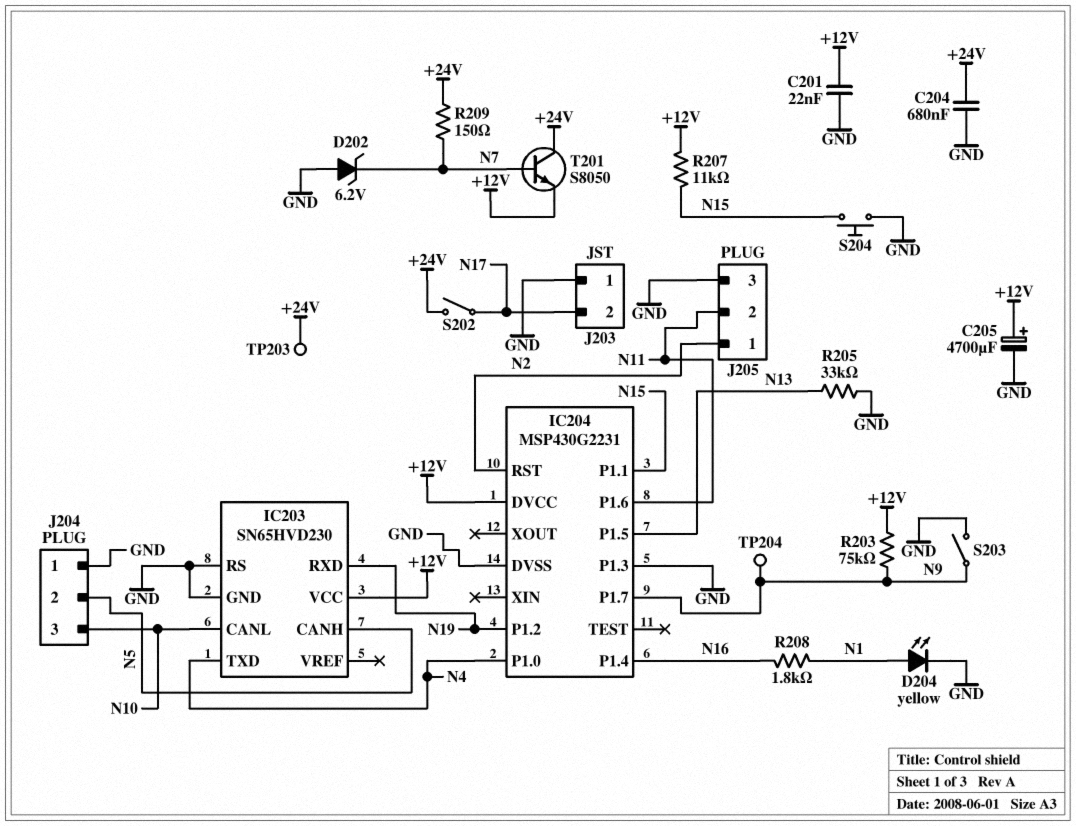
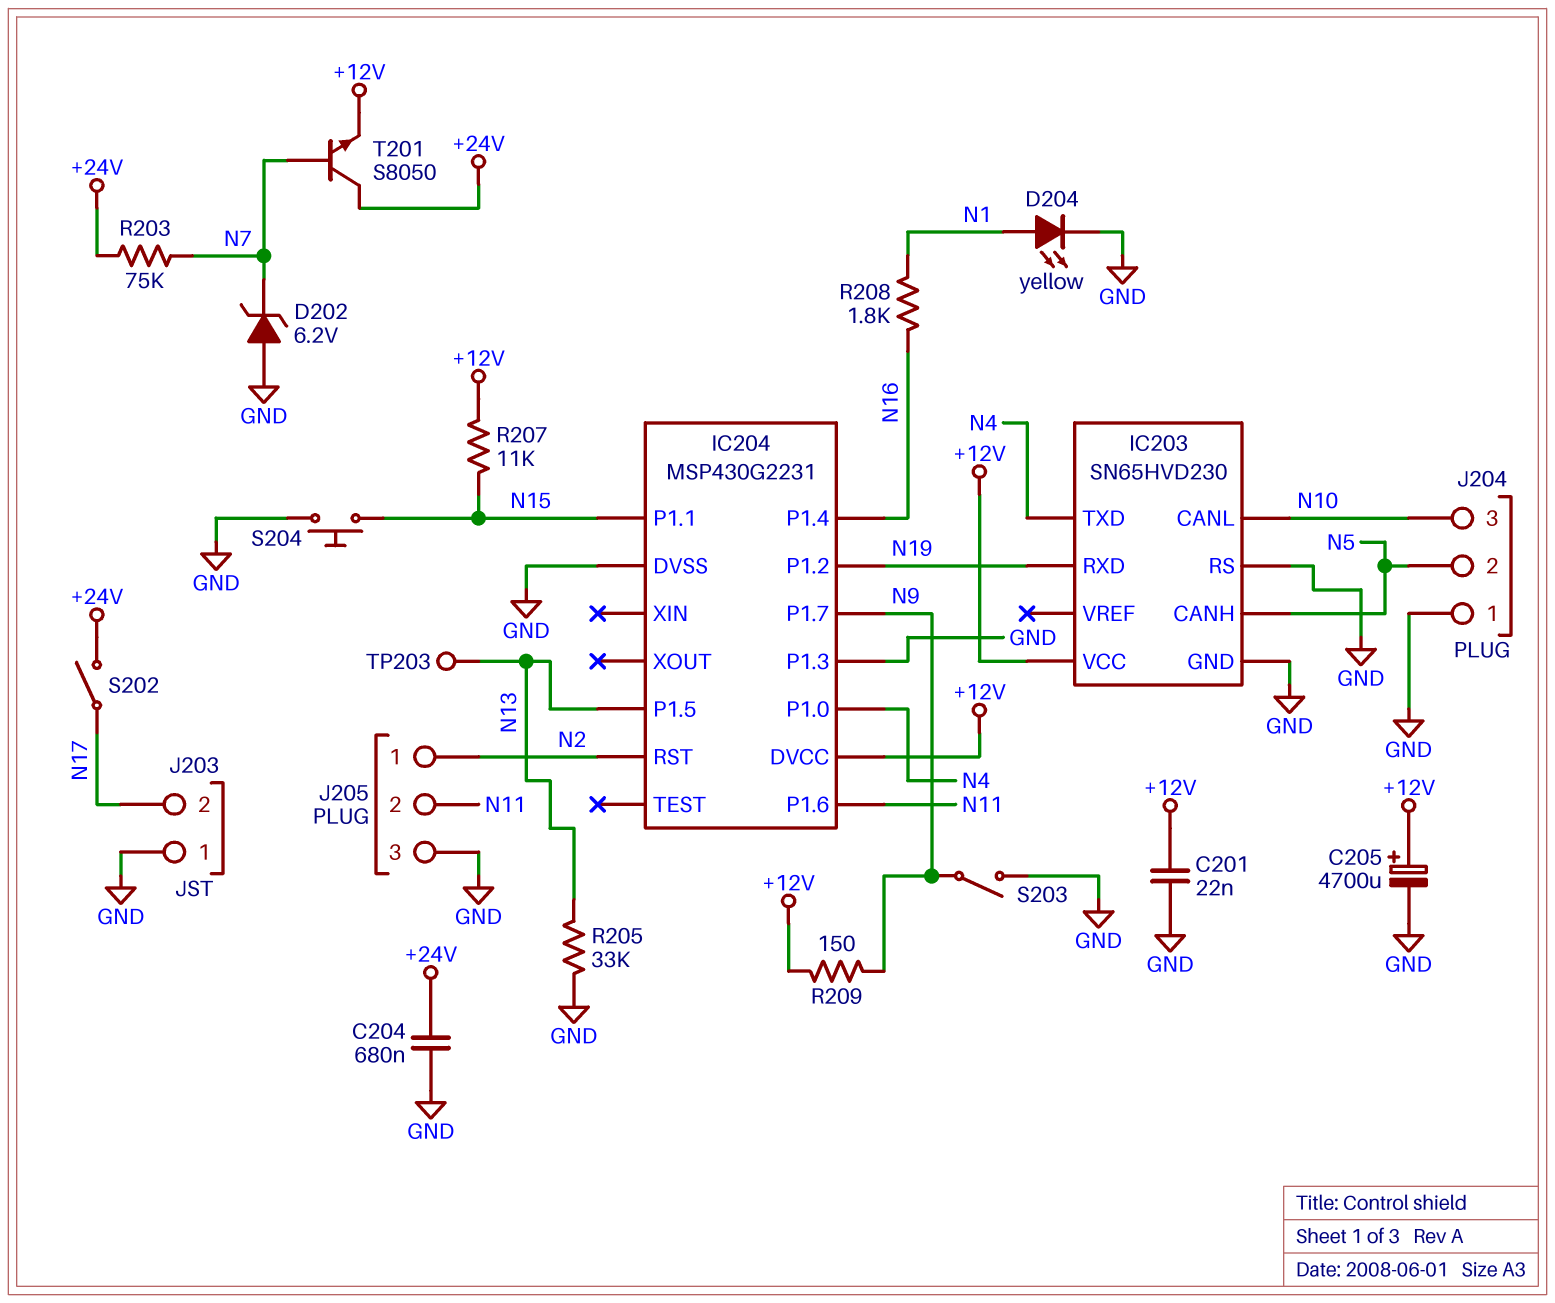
R203: 75k (+12V, N9) -> 75k (+24V, N7)
R209: 150 (+24V, N7) -> 150 (+12V, N9)
TP203: test point (+24V) -> test point (N13)
TP204: test point (N9) -> none

